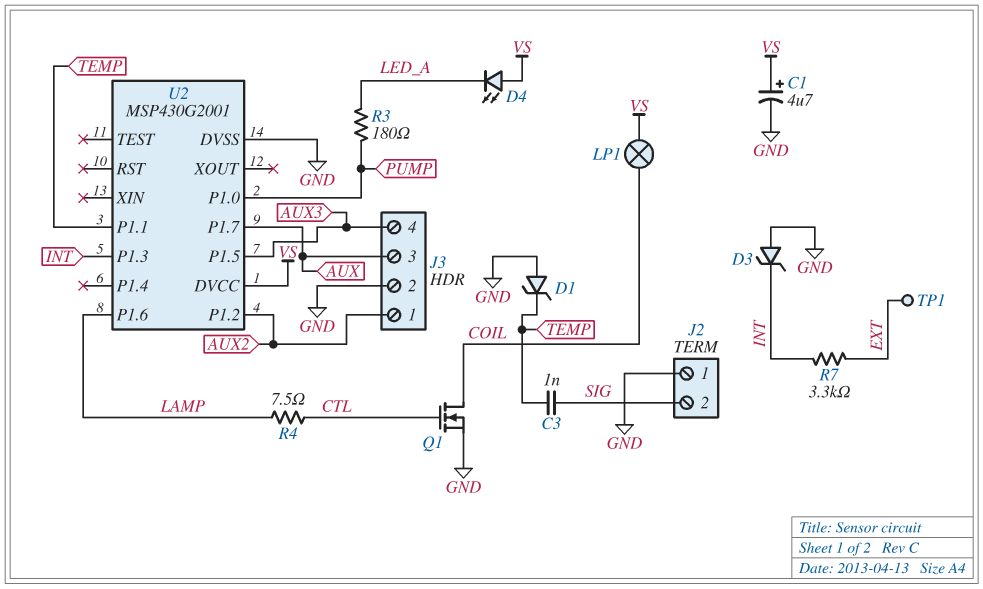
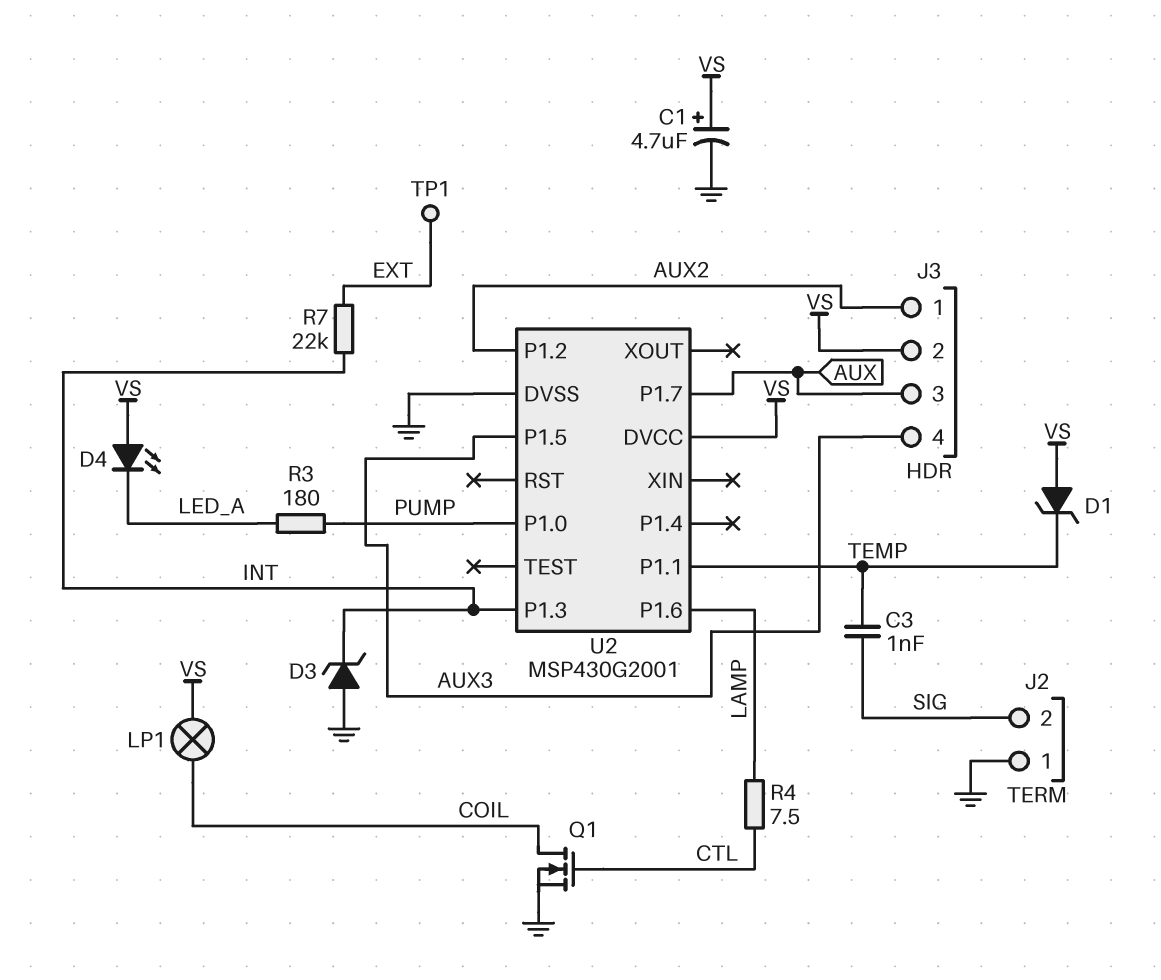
D1: zener (A GND, K TEMP) -> zener (A VS, K TEMP)
J3 pin 2: GND -> VS
R7: 3.3k (EXT, INT) -> 22k (EXT, INT)

